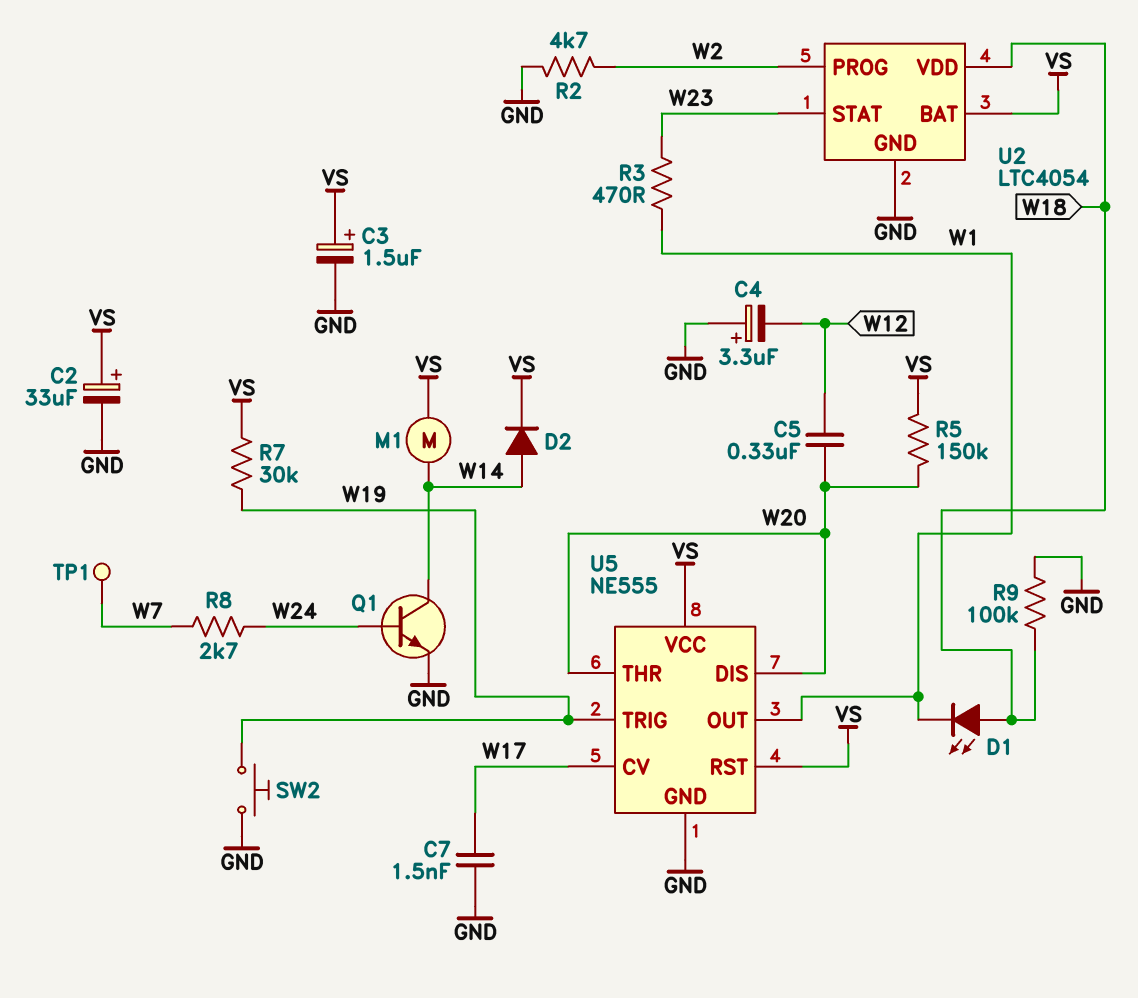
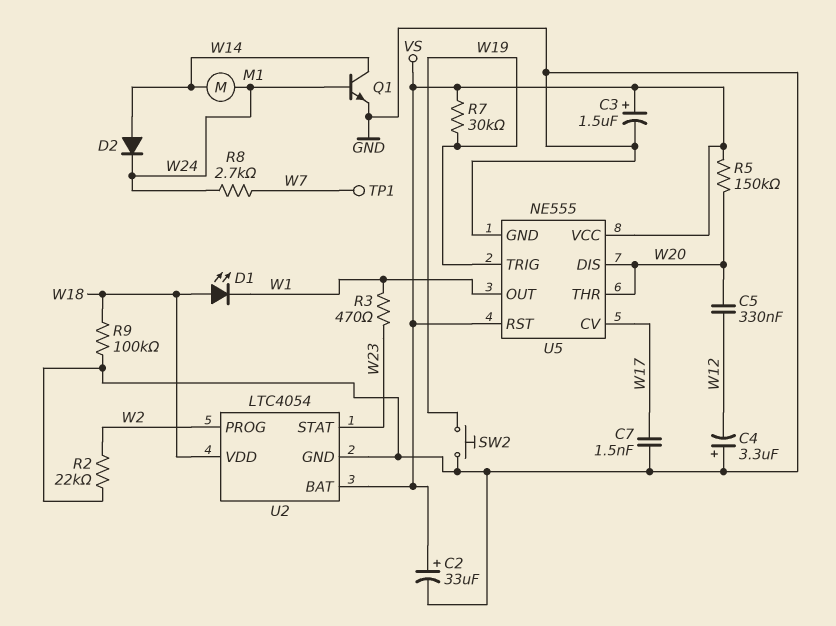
D2: diode (A W14, K VS) -> diode (A W14, K W24)
M1: motor (VS, W14) -> motor (W14, W24)
R2: 4.7k (GND, W2) -> 22k (GND, W2)

